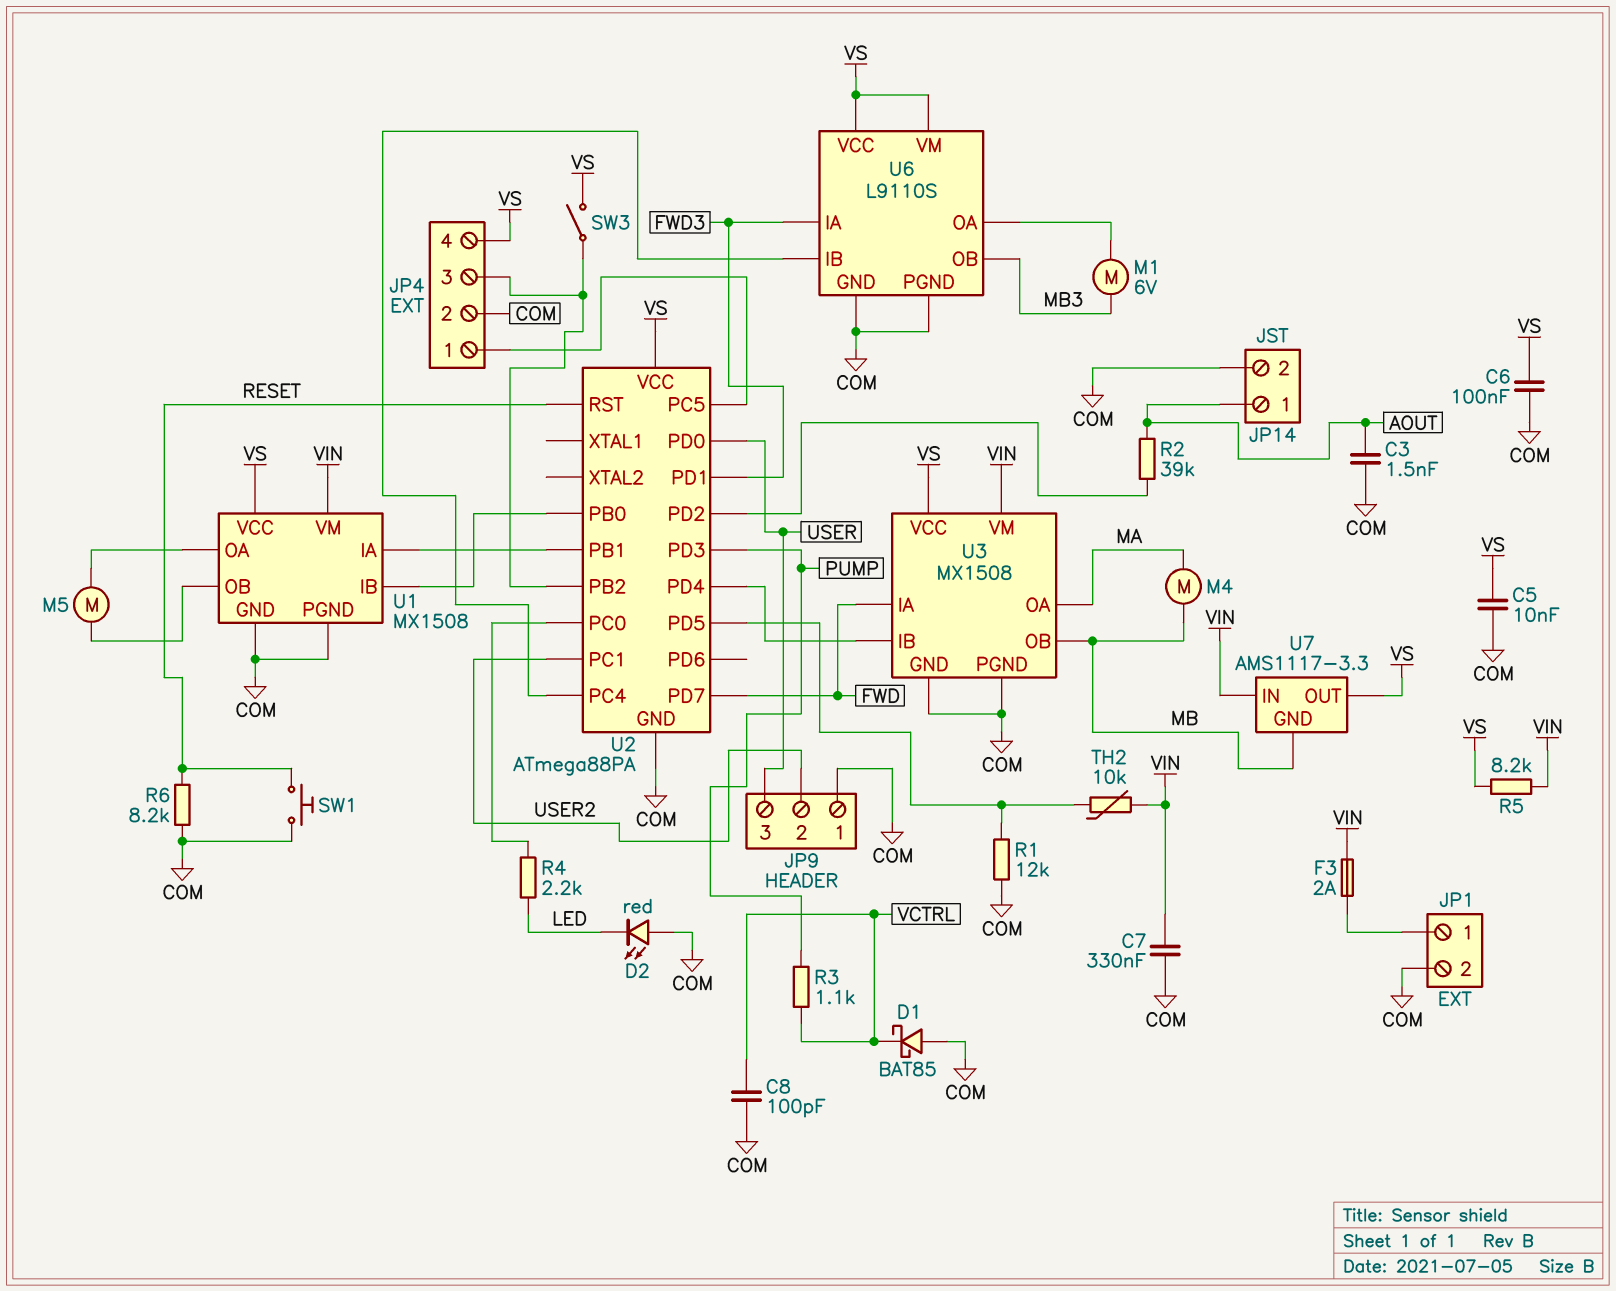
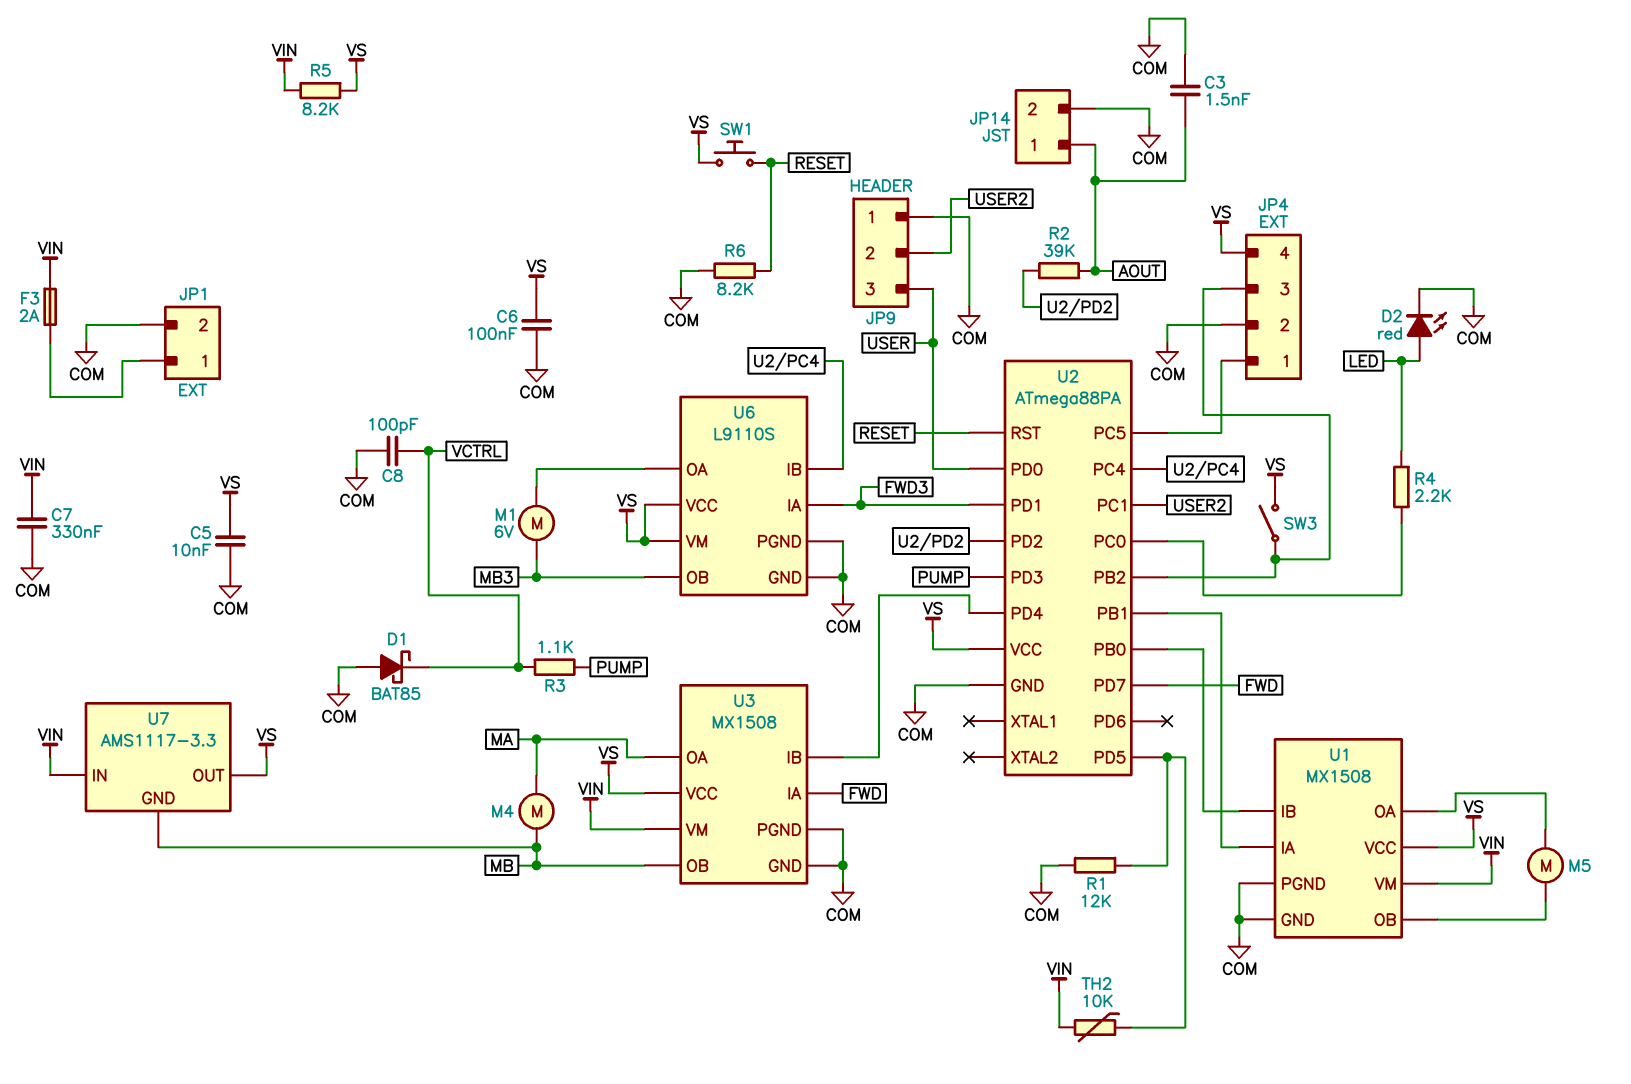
D2: LED red (A COM, K LED) -> LED red (A LED, K COM)
SW1: button (COM, RESET) -> button (RESET, VS)

